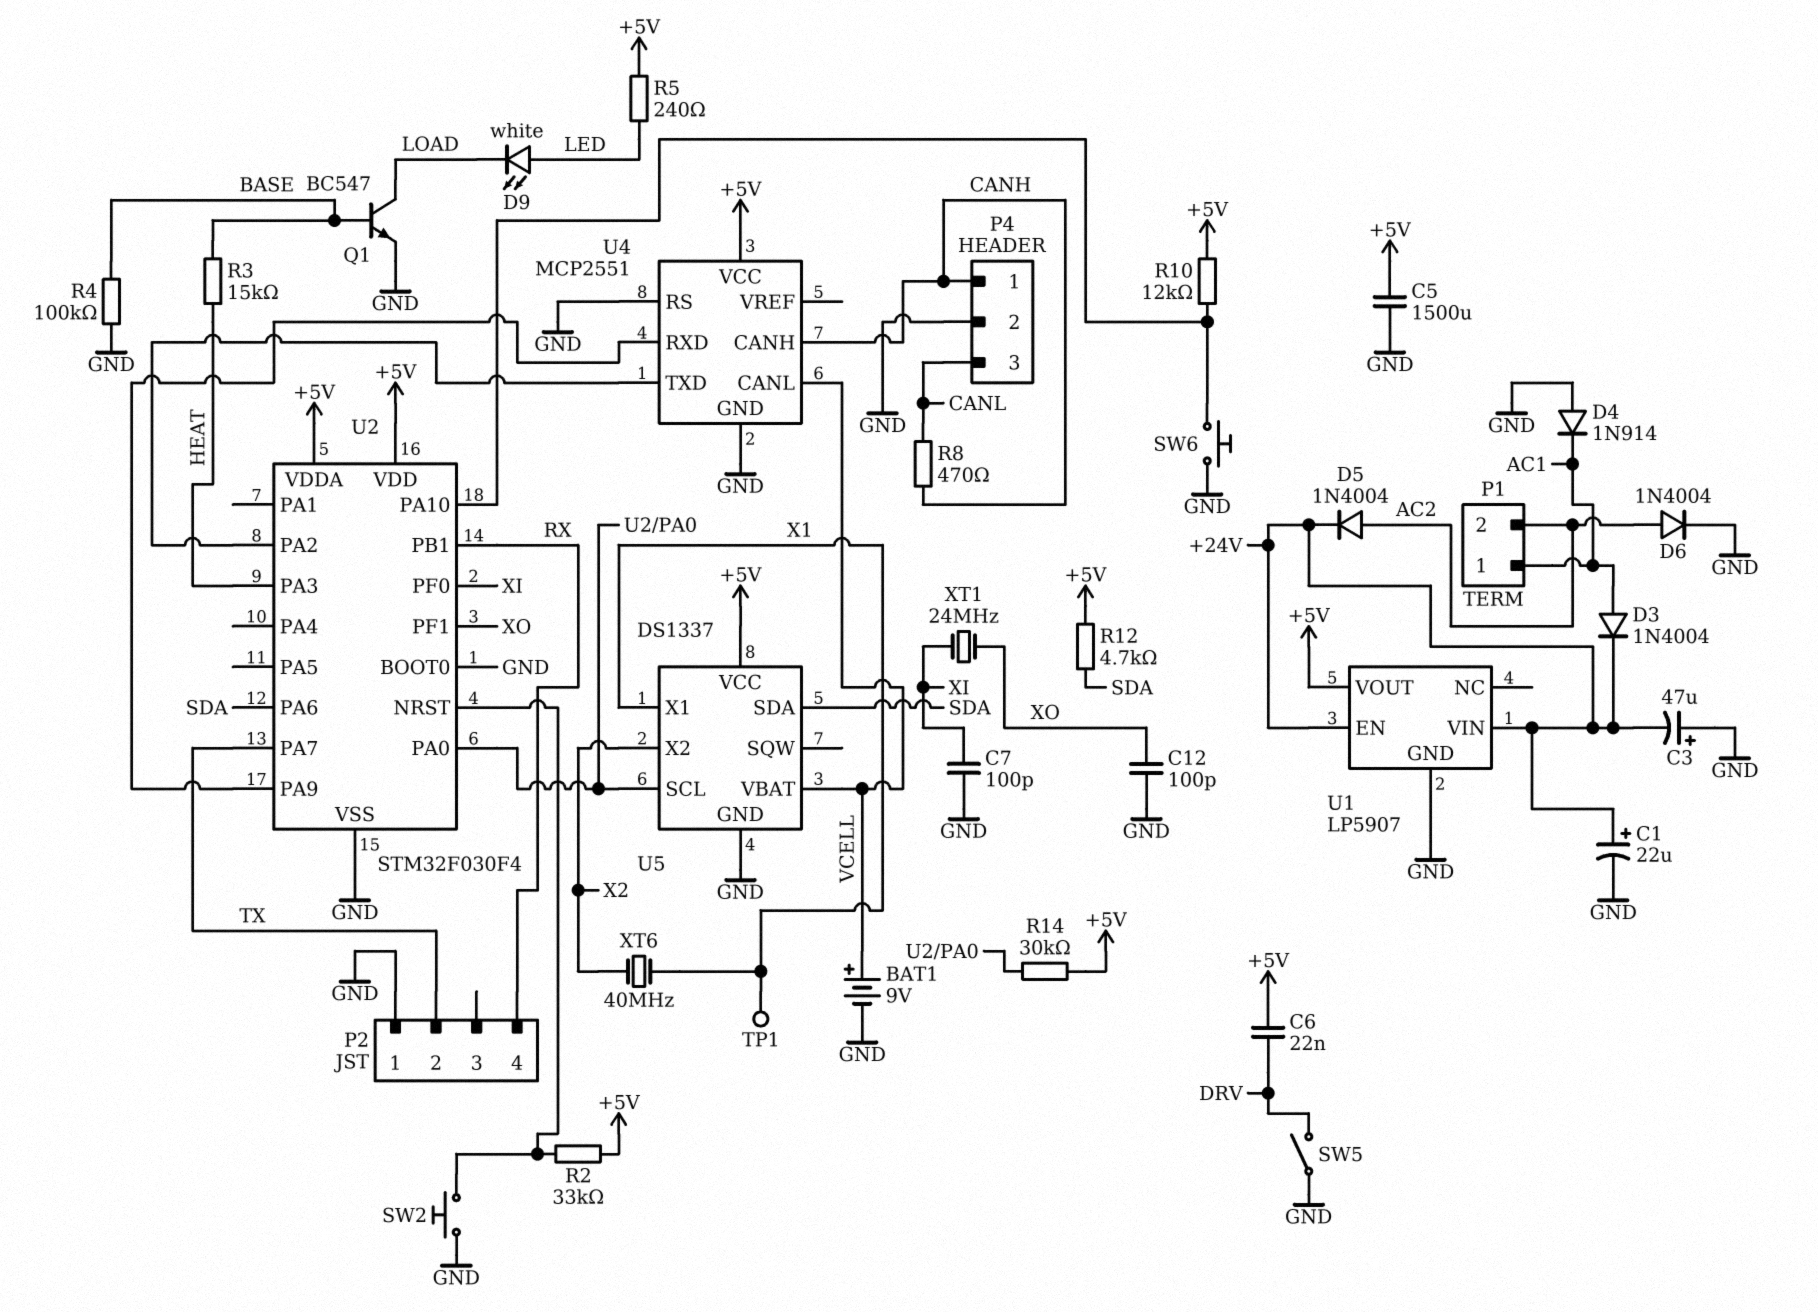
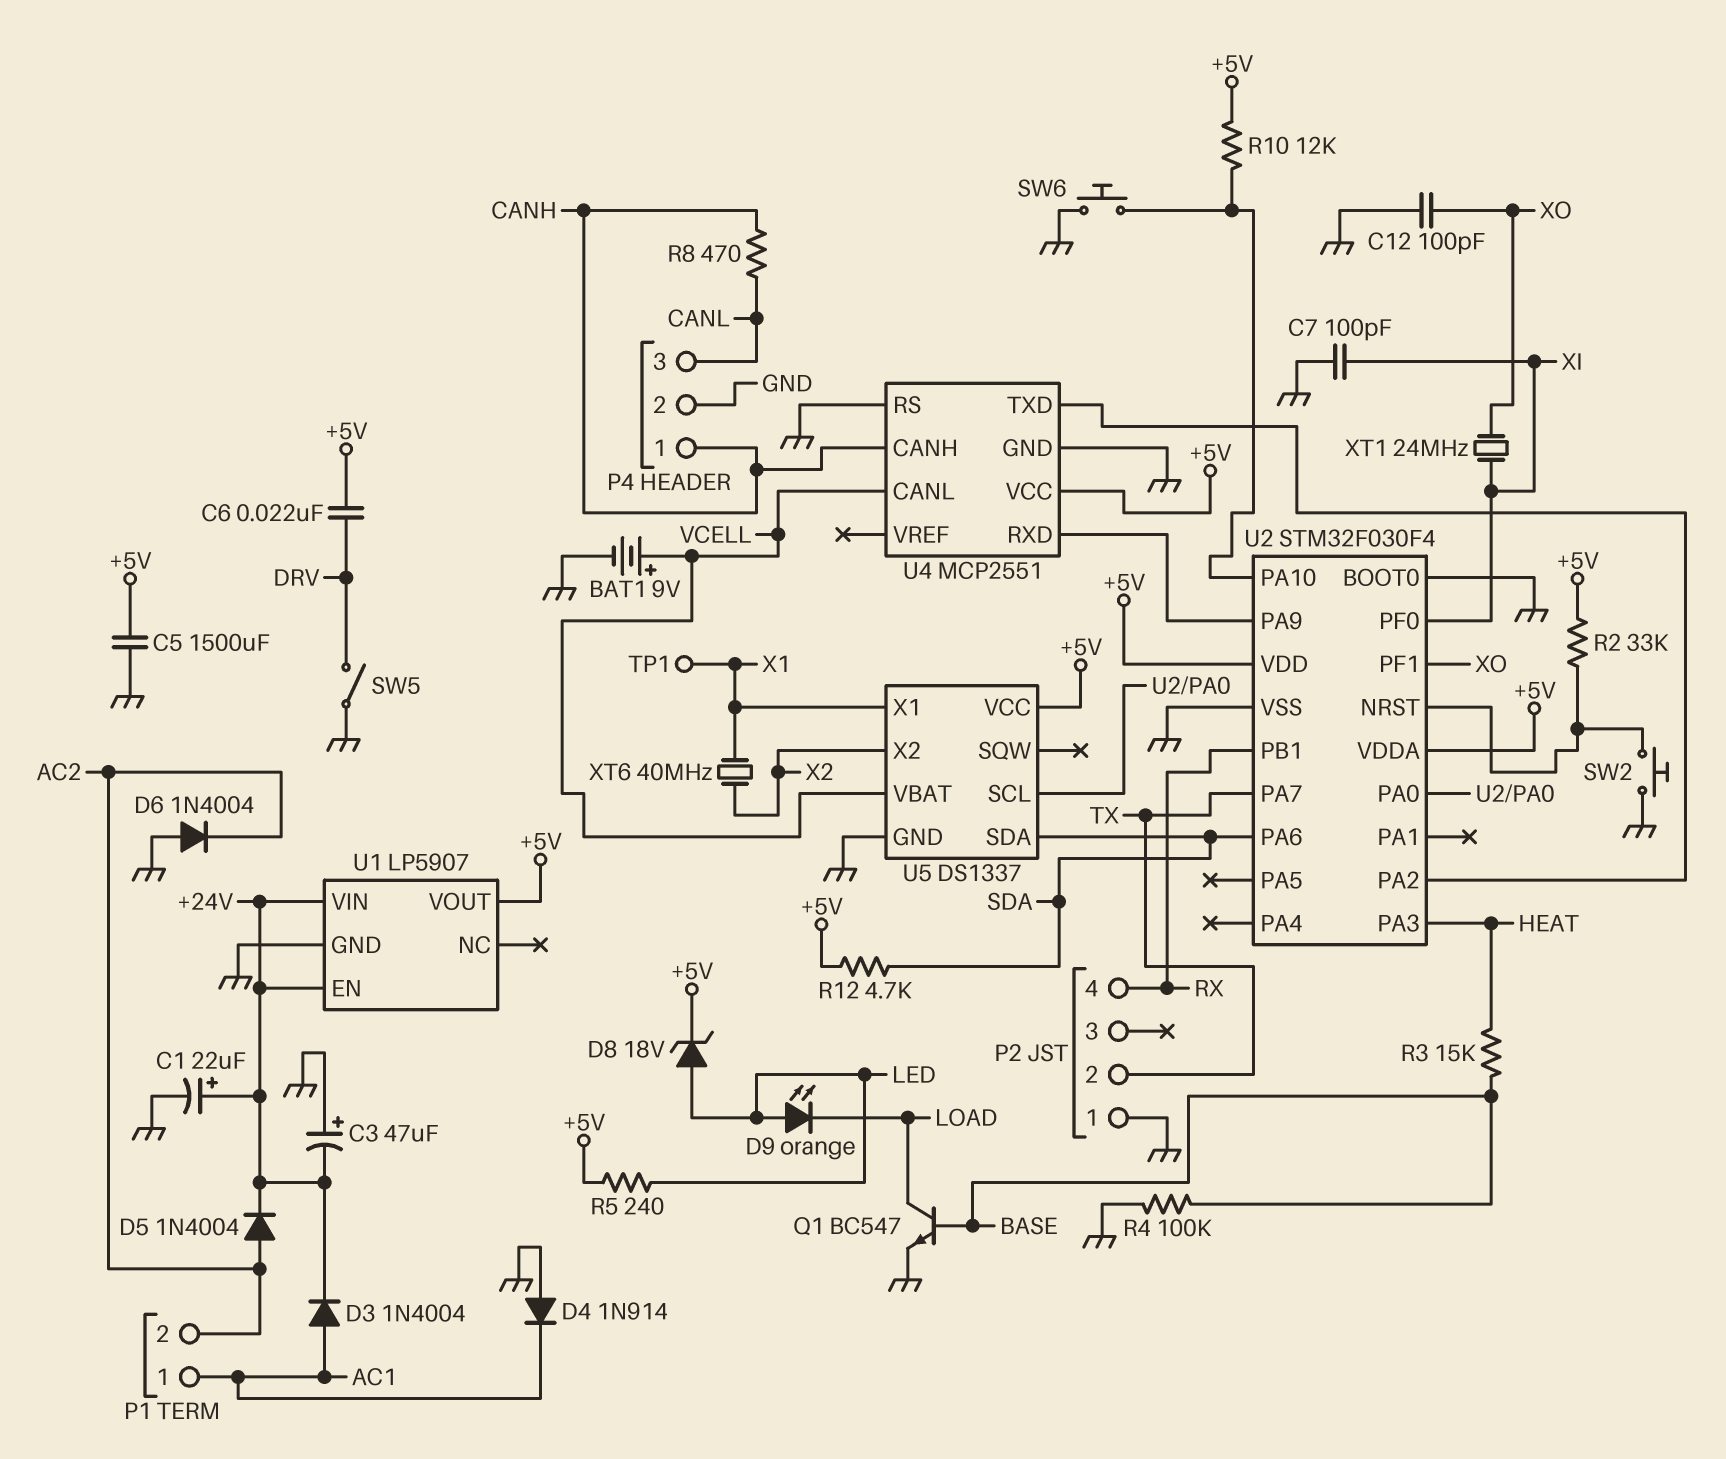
D6: diode 1N4004 (A AC2, K GND) -> diode 1N4004 (A GND, K AC2)
D8: none -> zener 18V (A LED, K +5V)
D9: LED white (A LED, K LOAD) -> LED orange (A LED, K LOAD)
R14: 30k (+5V, U2/PA0) -> none

